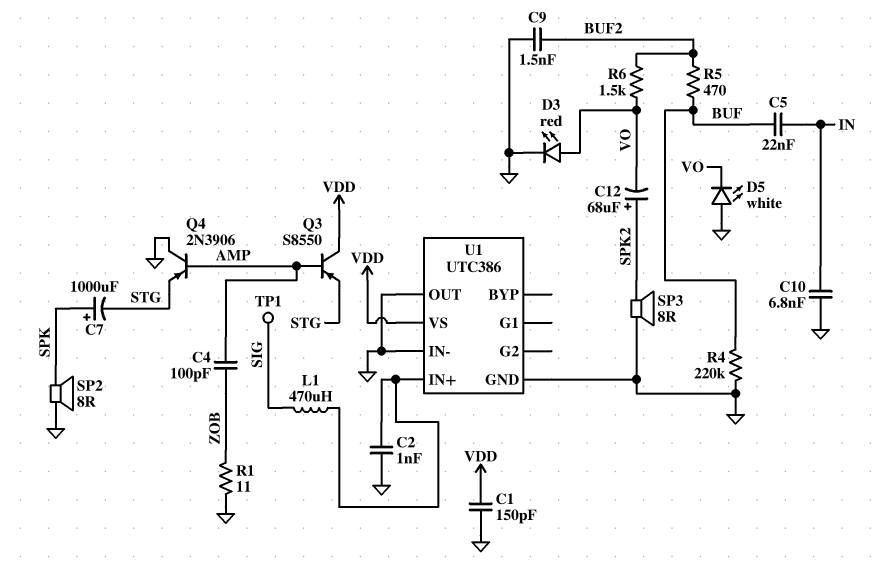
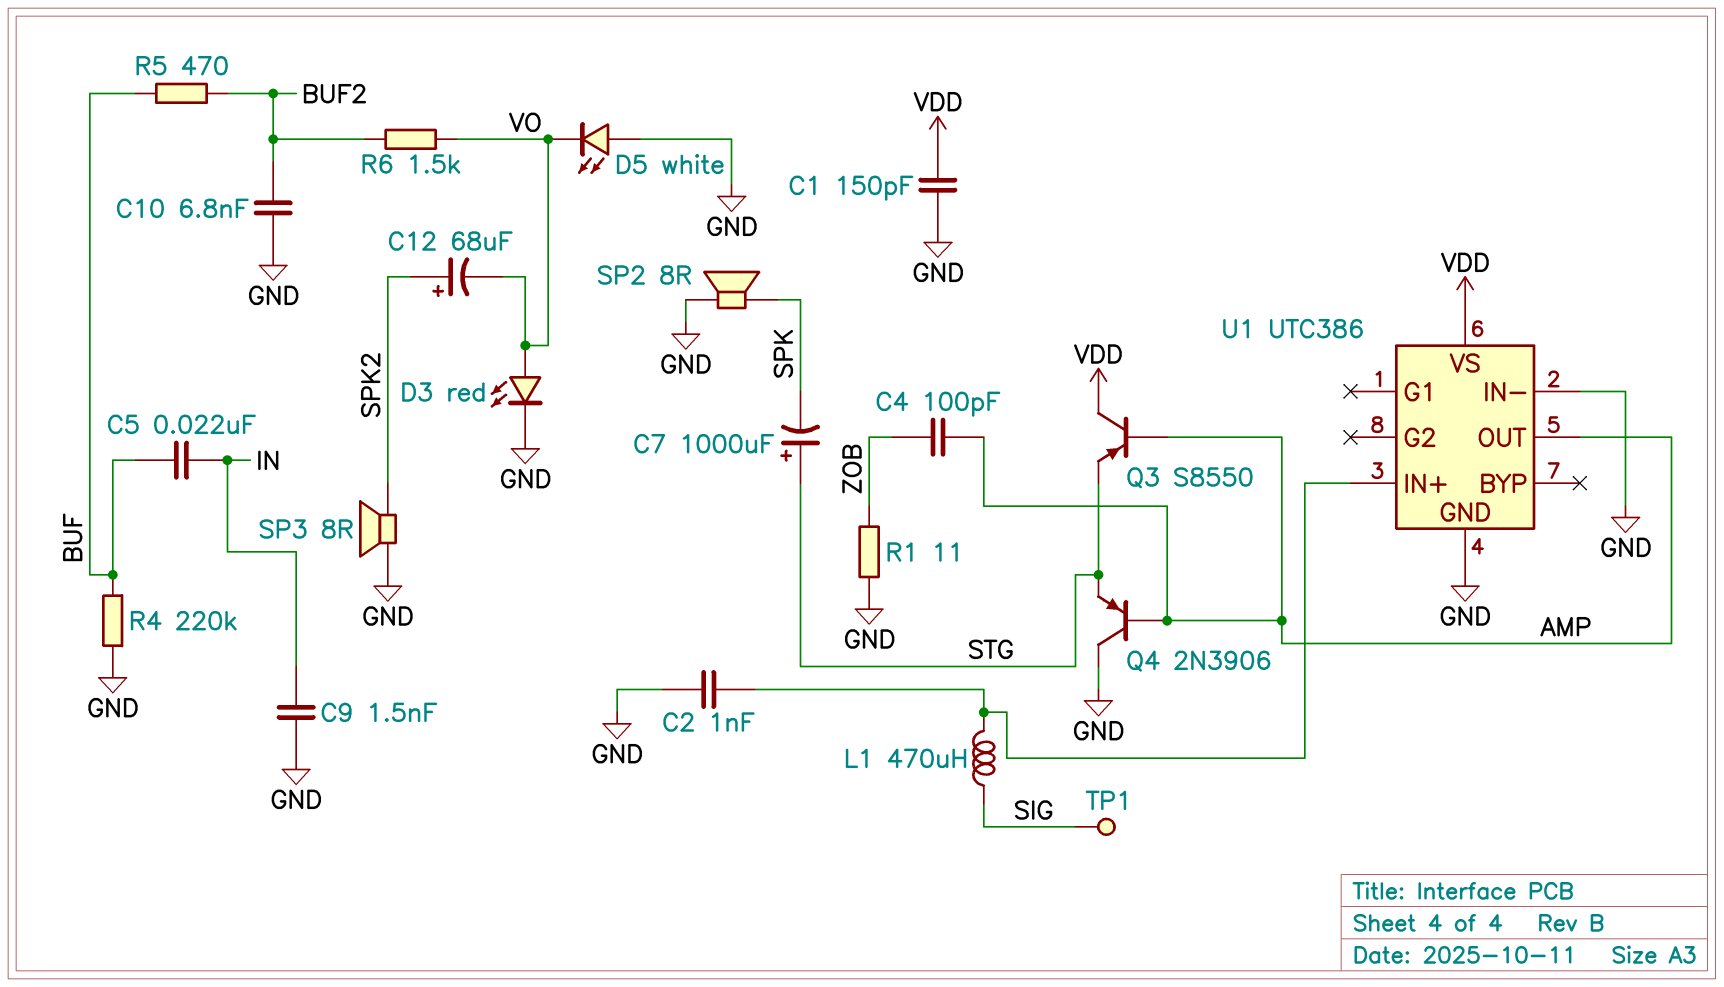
C7: 1000uF (plus SPK, minus STG) -> 1000uF (plus STG, minus SPK)
C9: 1.5nF (BUF2, GND) -> 1.5nF (GND, IN)
C10: 6.8nF (GND, IN) -> 6.8nF (BUF2, GND)
U1 pin OUT: GND -> AMP

